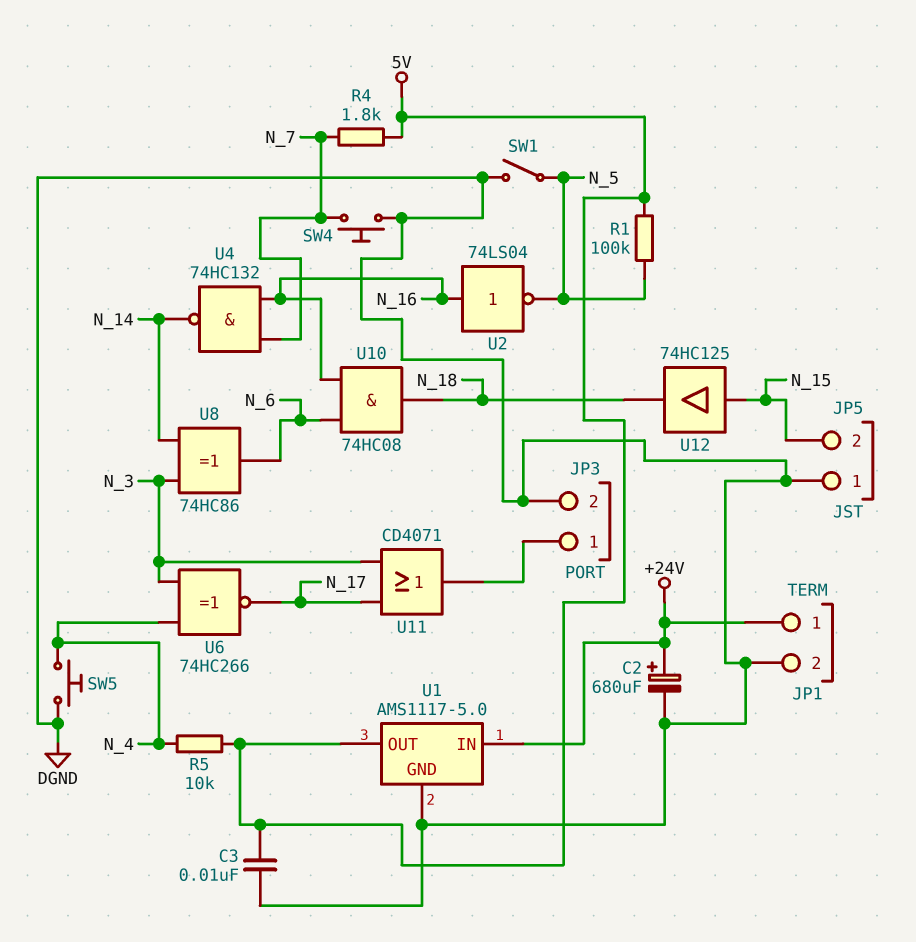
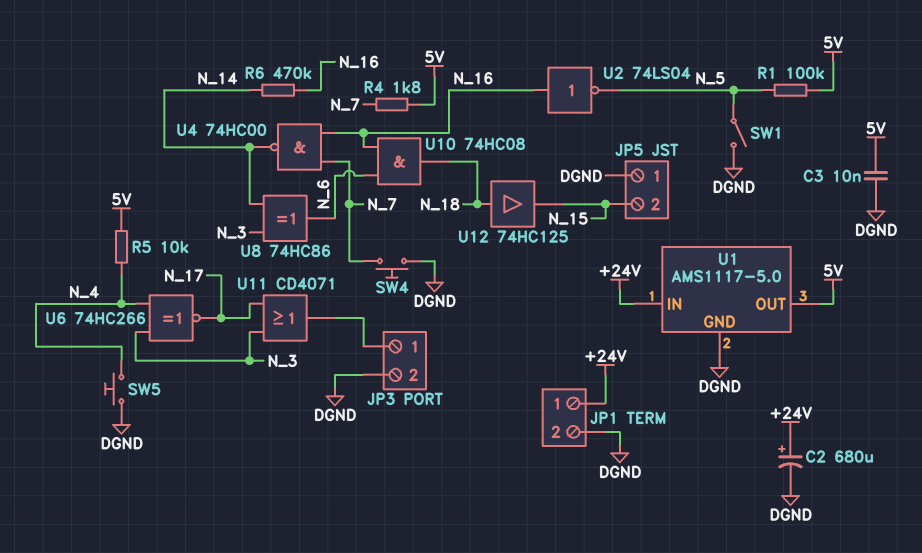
R6: none -> 470k (N_14, N_16)
U4: NAND 74HC132 (in N_7, in N_16, out N_14) -> NAND 74HC00 (in N_7, in N_16, out N_14)
U12: buffer 74HC125 (in N_15, out N_18) -> buffer 74HC125 (in N_18, out N_15)

